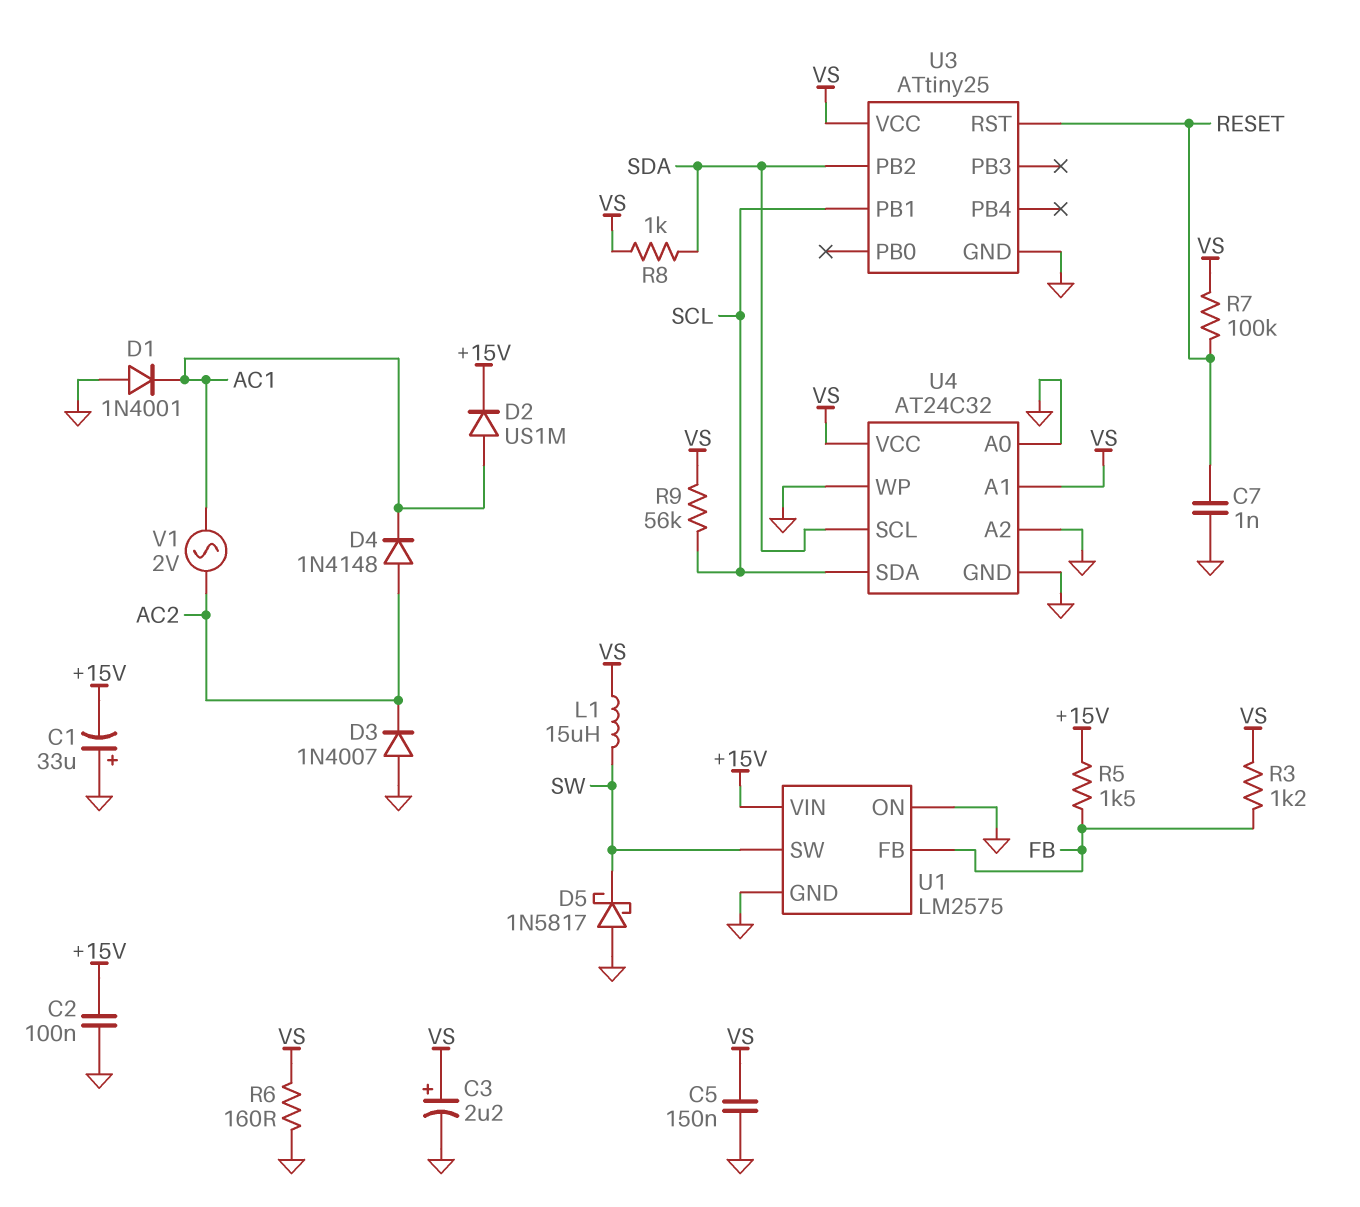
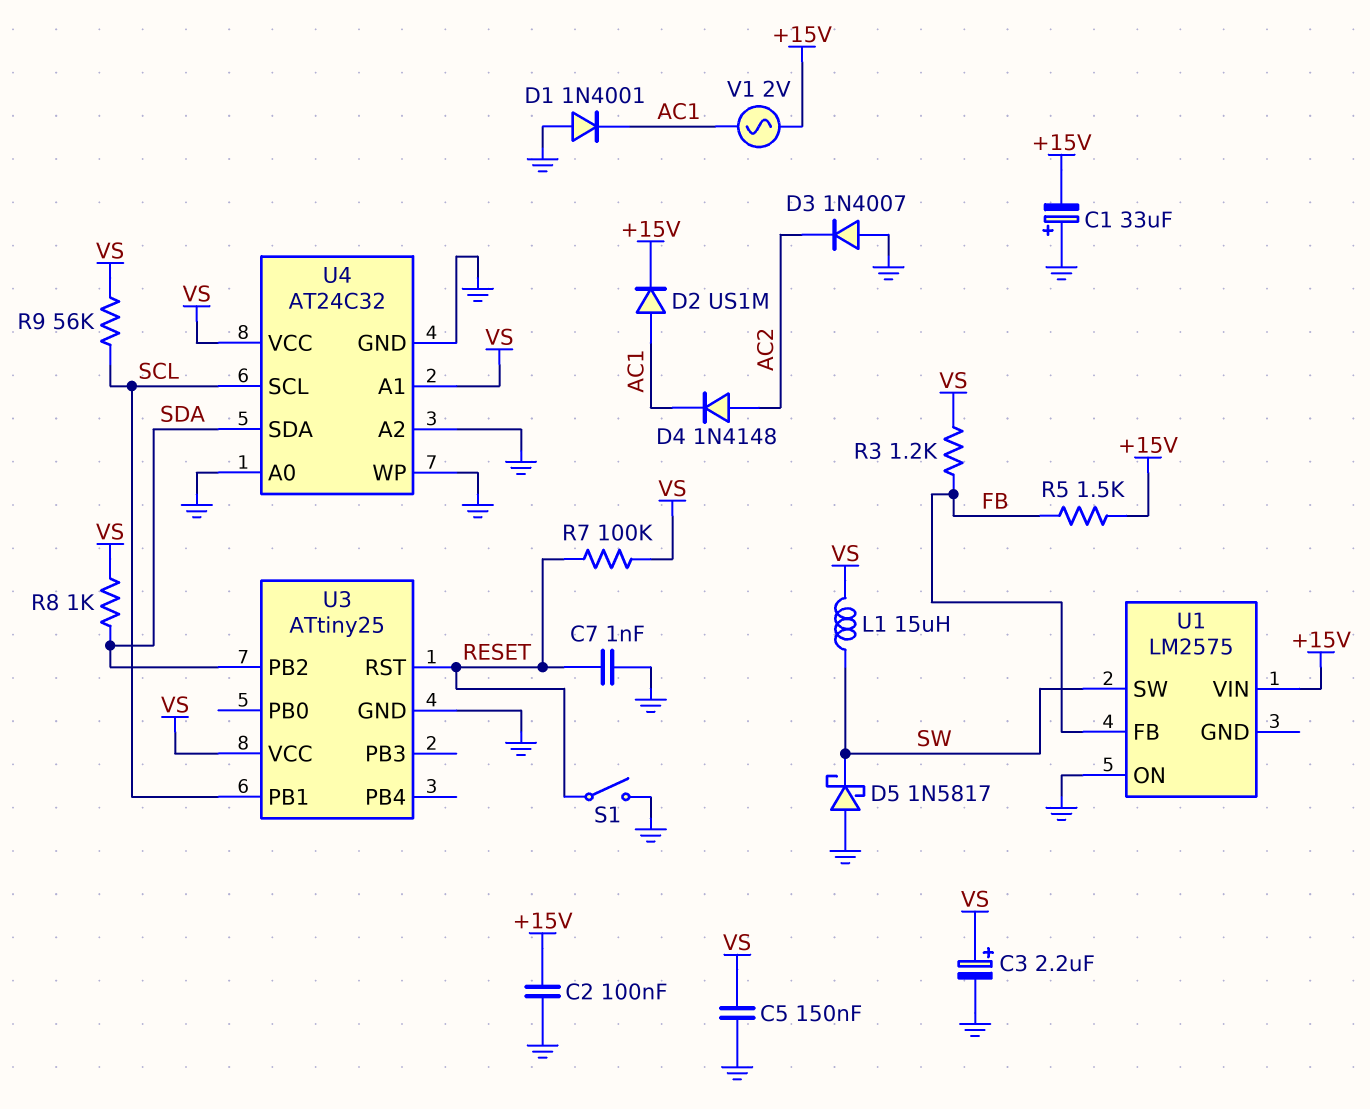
R6: 160 (GND, VS) -> none
S1: none -> switch (GND, RESET)
U1 pin GND: GND -> none
U4 pin SCL: SDA -> SCL
U4 pin SDA: SCL -> SDA
V1: AC 2V (AC1, AC2) -> AC 2V (+15V, AC1)

